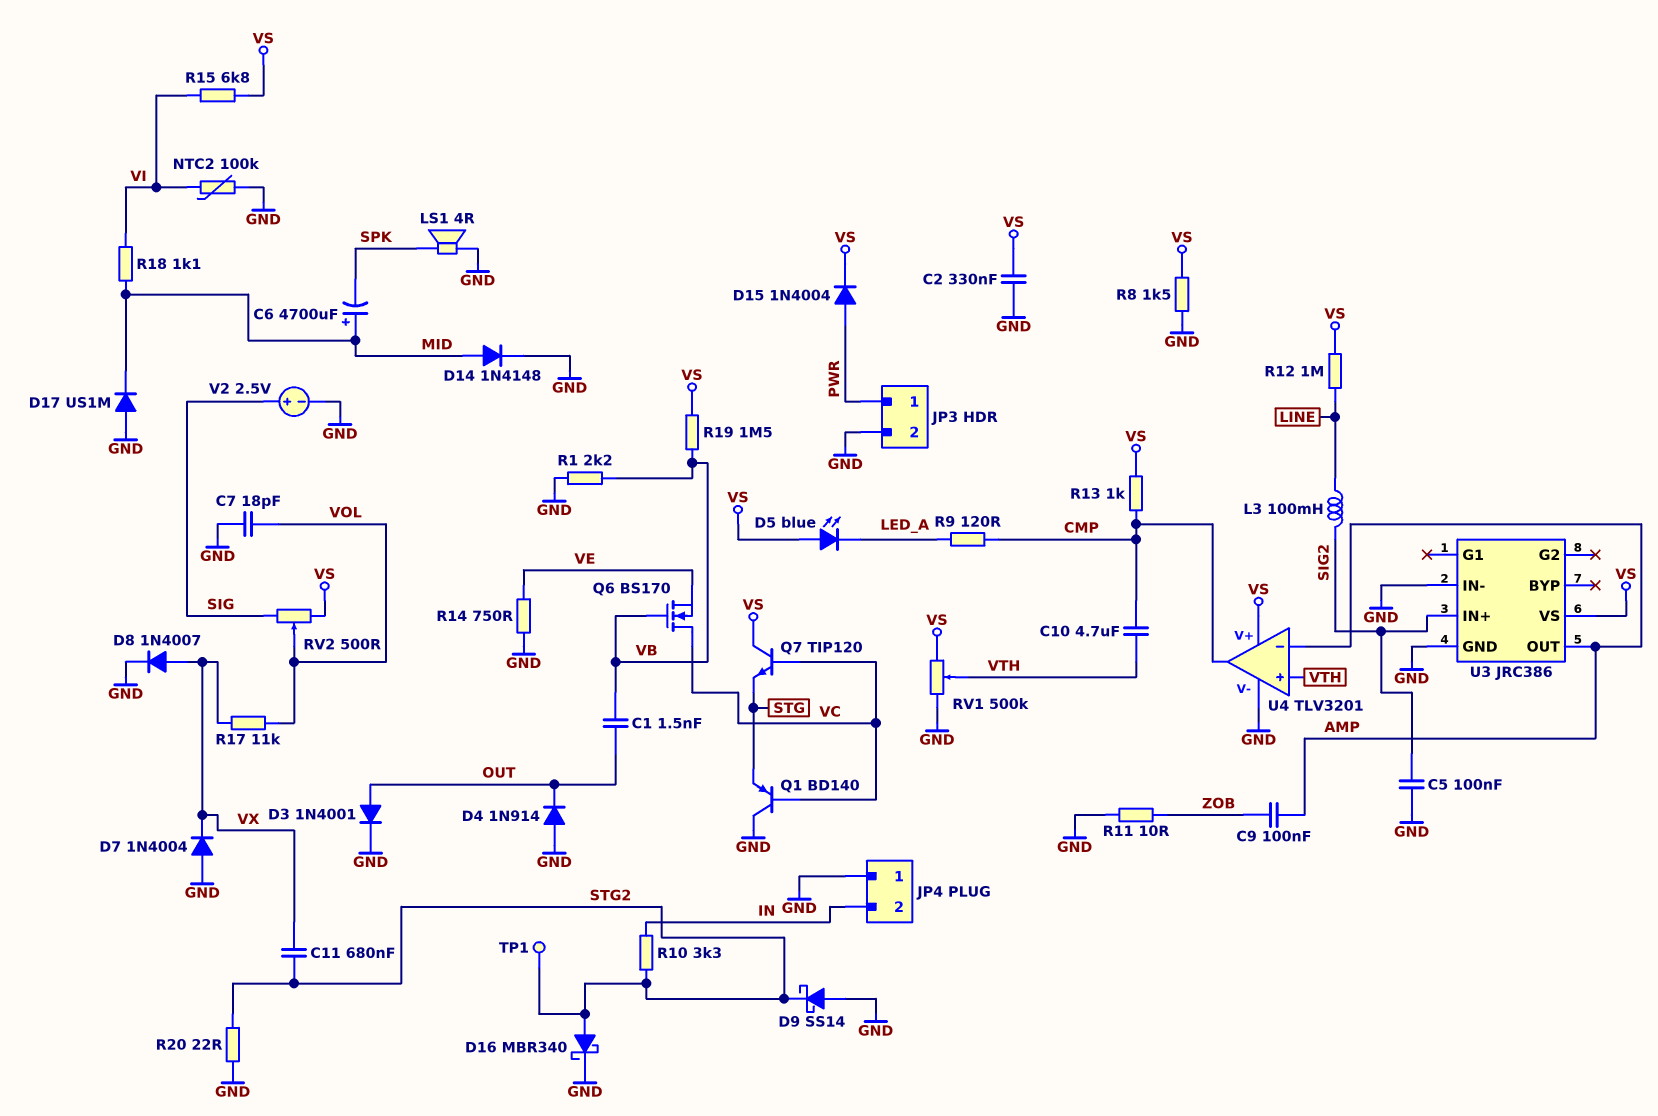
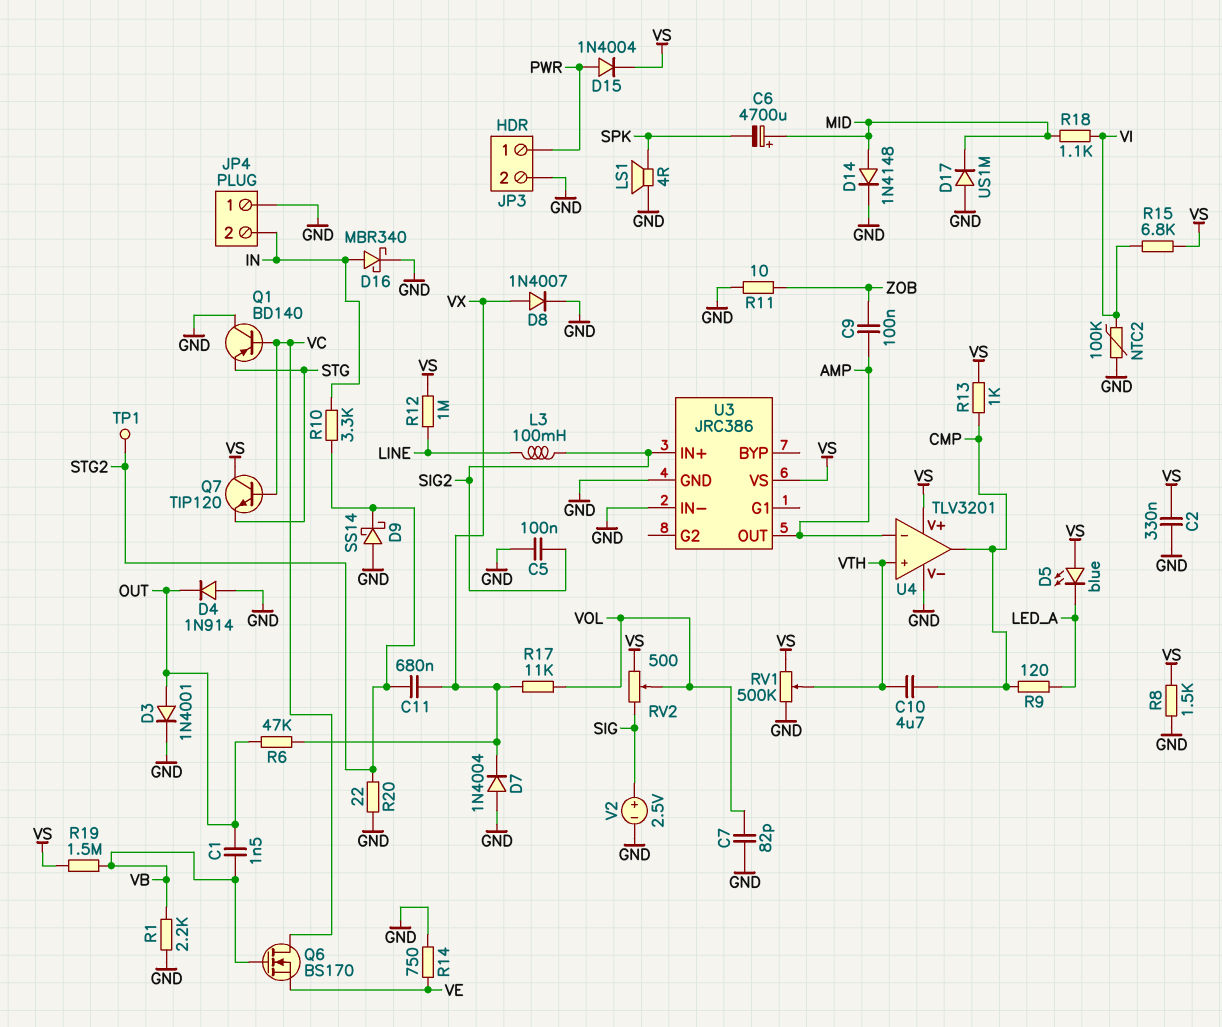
C7: 18pF (GND, VOL) -> 82pF (GND, VOL)
D16: schottky MBR340 (A STG2, K GND) -> schottky MBR340 (A IN, K GND)
R6: none -> 47k (OUT, VX)

